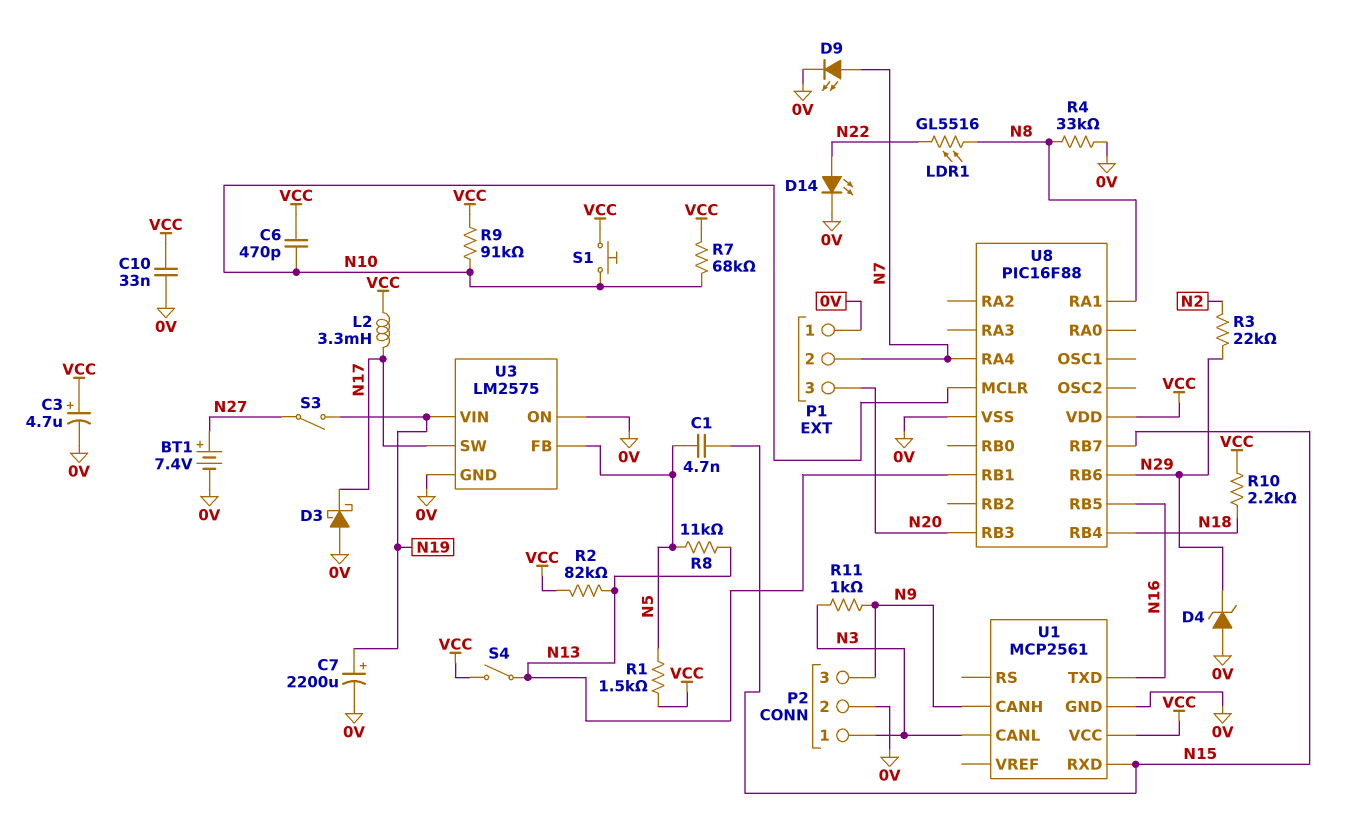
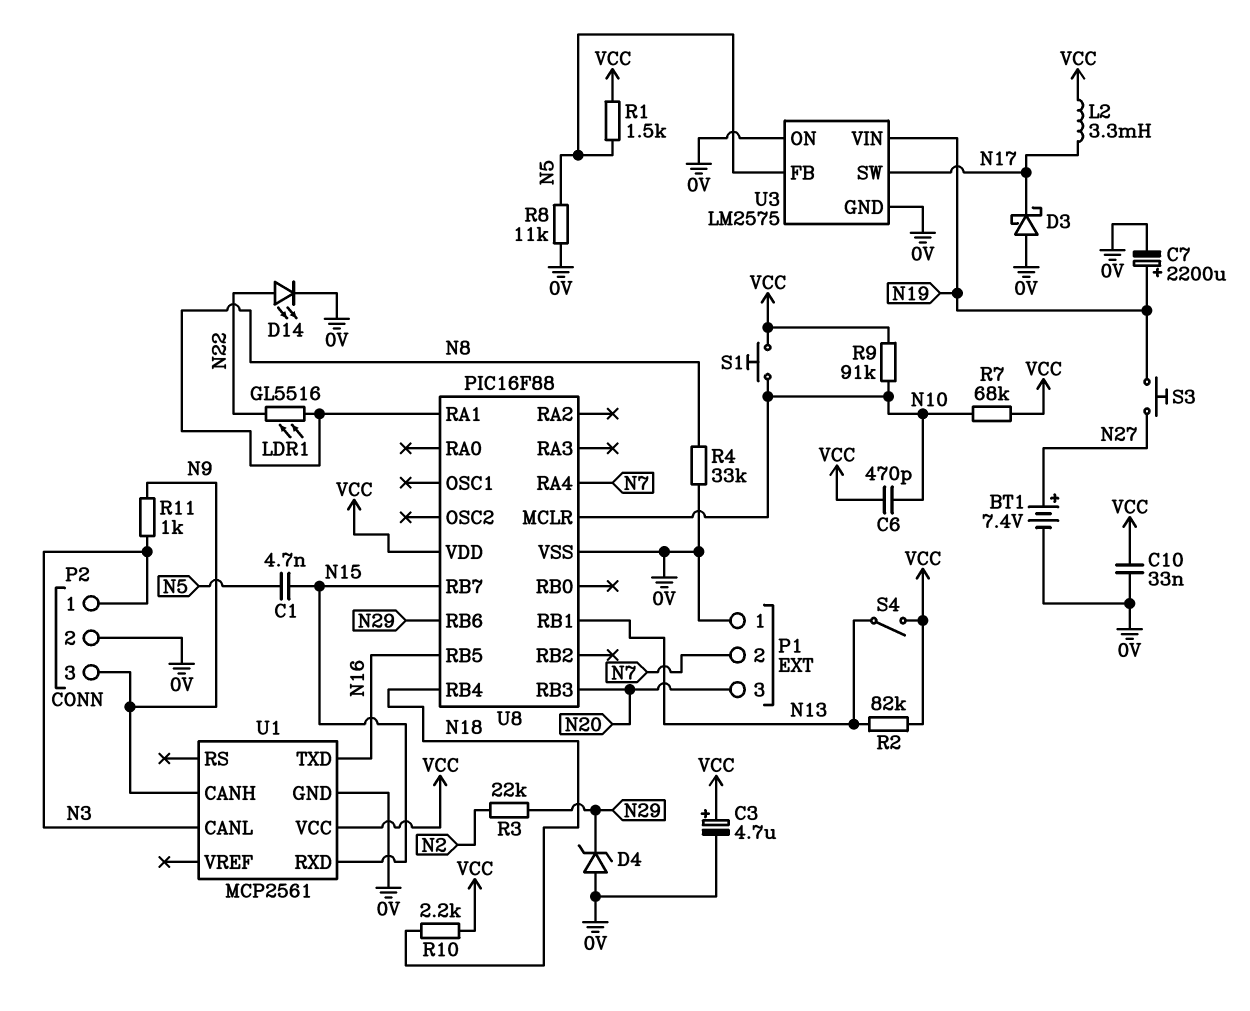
D9: LED (A N7, K 0V) -> none
R8: 11k (N5, N13) -> 11k (0V, N5)
S3: switch (N19, N27) -> button (N19, N27)

